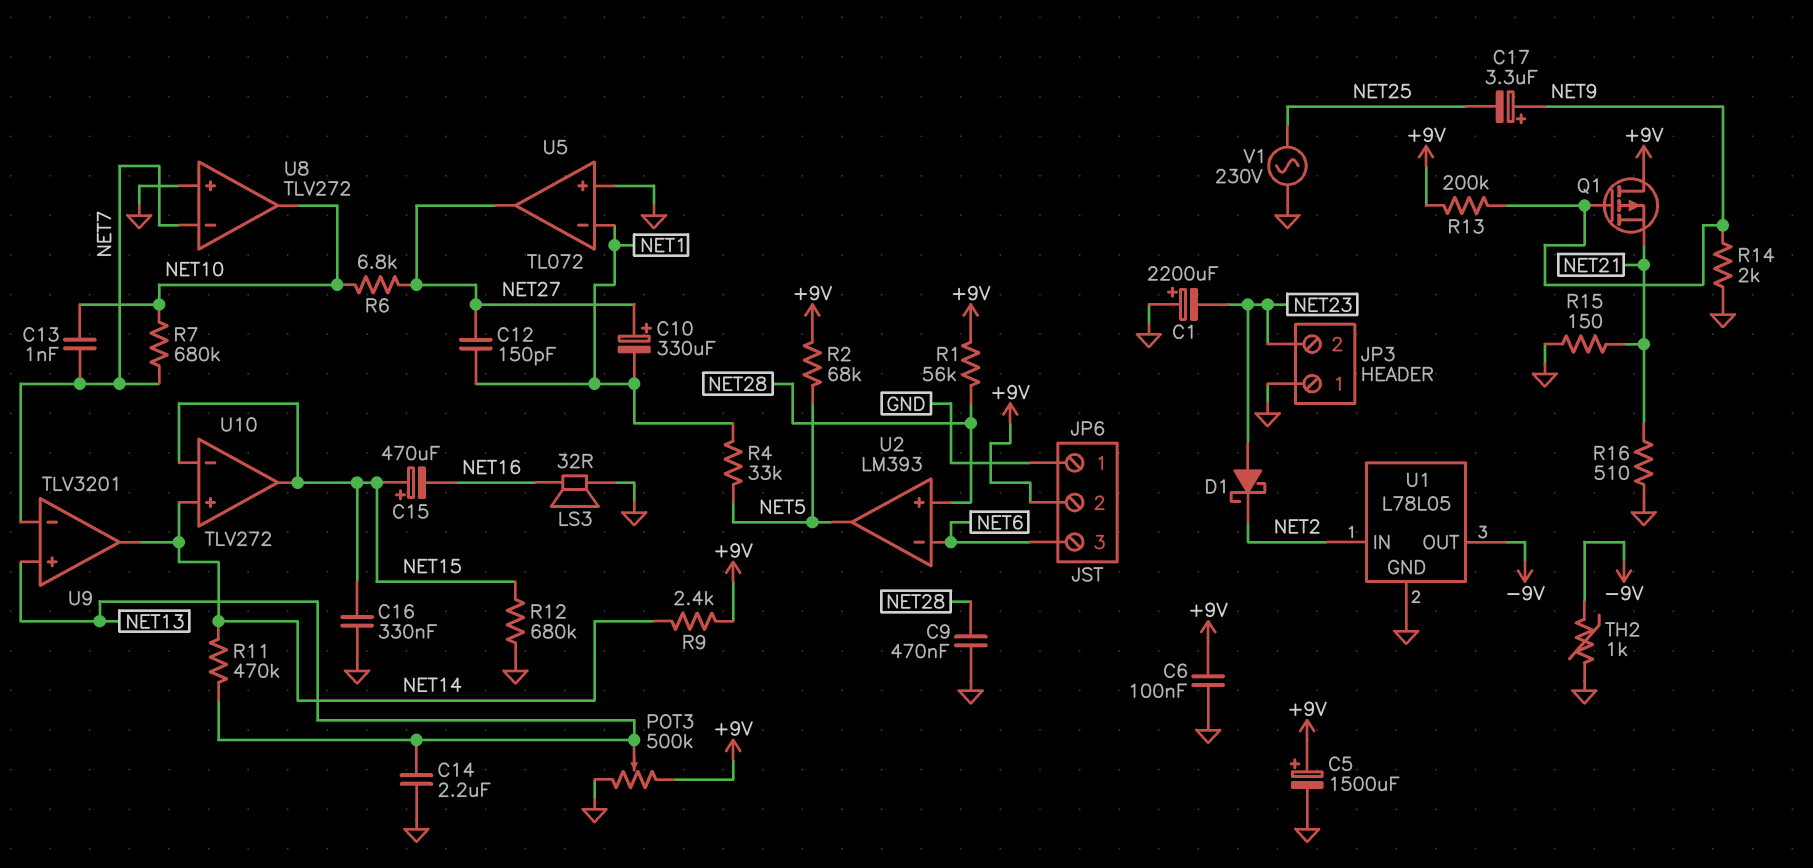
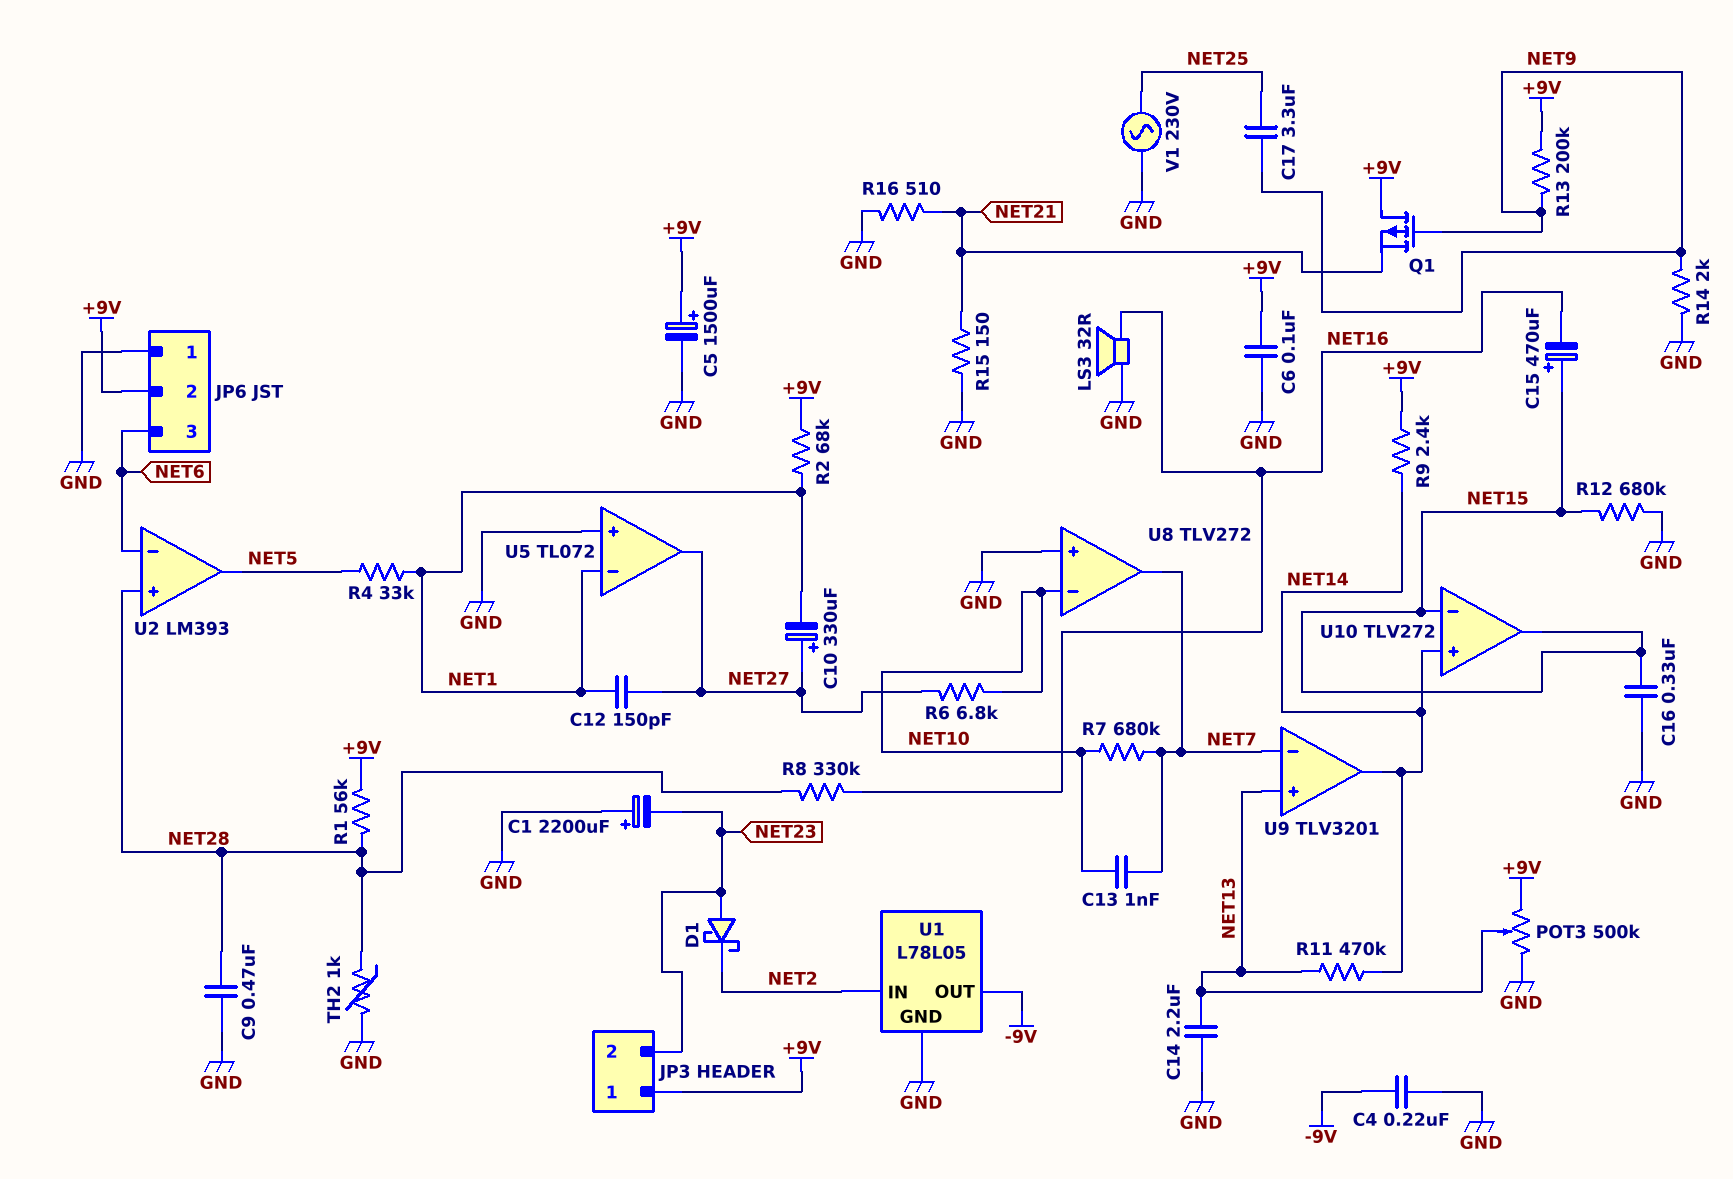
C4: none -> 220nF (-9V, GND)
C17: 3.3uF (plus NET9, minus NET25) -> 3.3uF (NET9, NET25)
JP3 pin 1: GND -> +9V
R2: 68k (+9V, NET5) -> 68k (+9V, NET1)
R8: none -> 330k (NET16, NET28)
TH2: 1k (-9V, GND) -> 1k (GND, NET28)
U8 pin in-: NET7 -> NET10
U8 pin out: NET10 -> NET7

